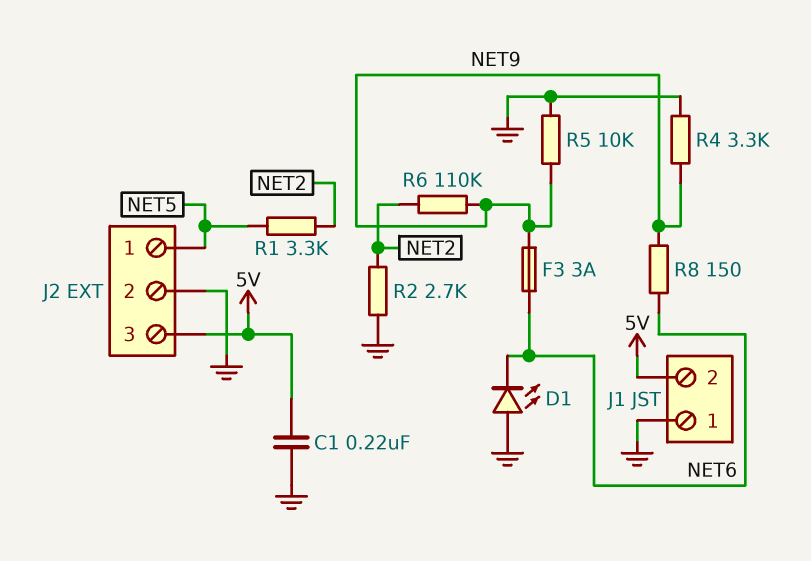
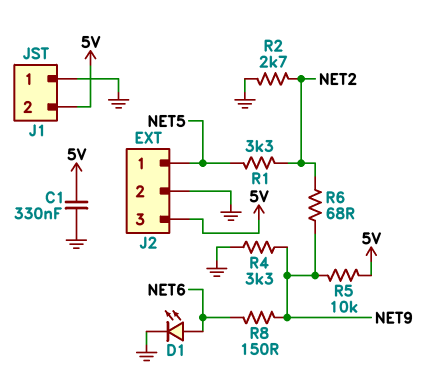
C1: 220nF (5V, GND) -> 330nF (5V, GND)
D1: LED (A GND, K NET6) -> LED (A NET6, K GND)
F3: 3A (NET6, NET9) -> none
R5: 10k (GND, NET9) -> 10k (5V, NET9)
R6: 110k (NET2, NET9) -> 68 (NET2, NET9)

